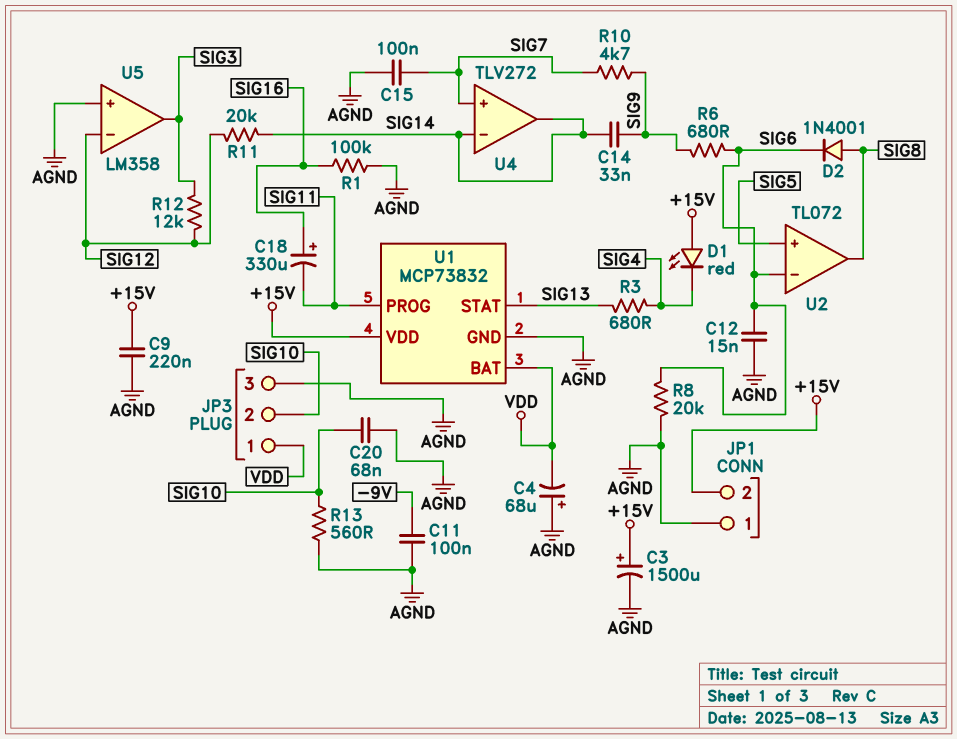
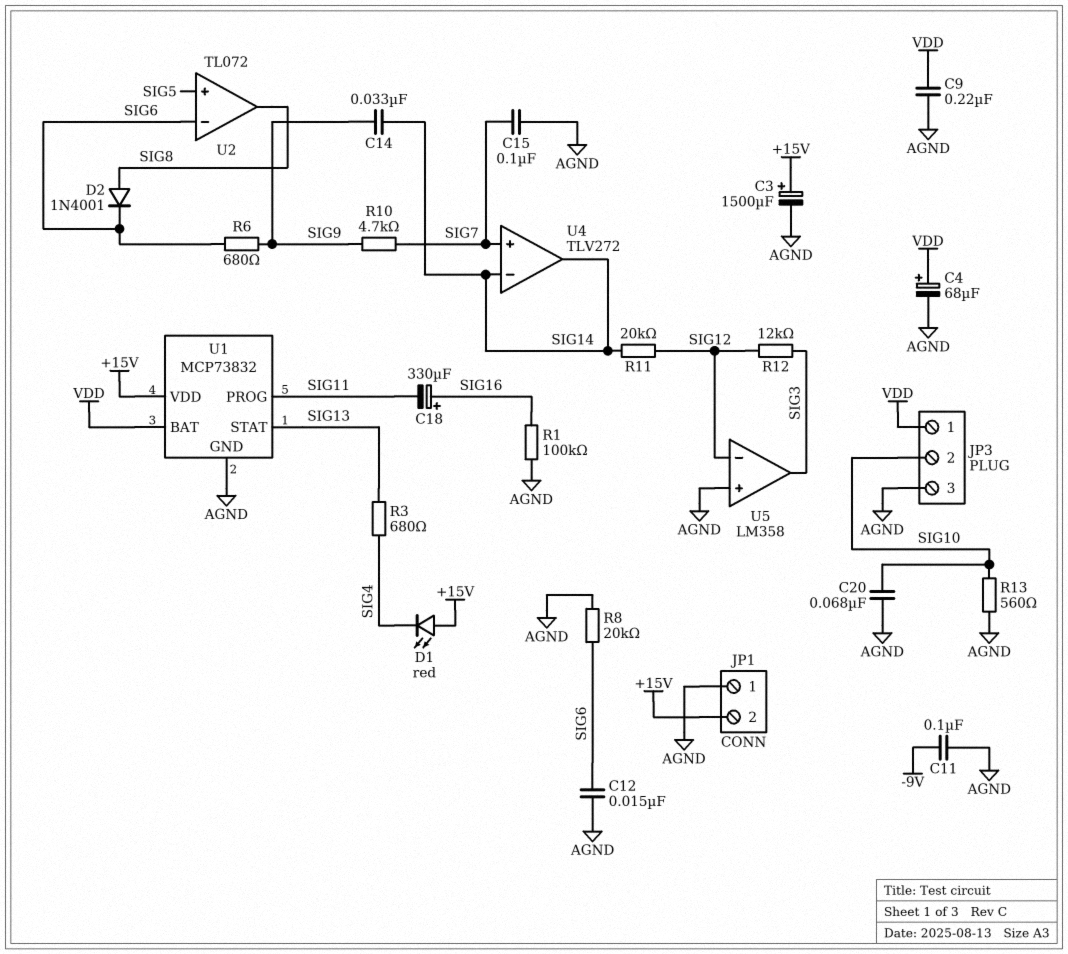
C4: 68uF (plus AGND, minus VDD) -> 68uF (plus VDD, minus AGND)
C9: 220nF (+15V, AGND) -> 220nF (AGND, VDD)

